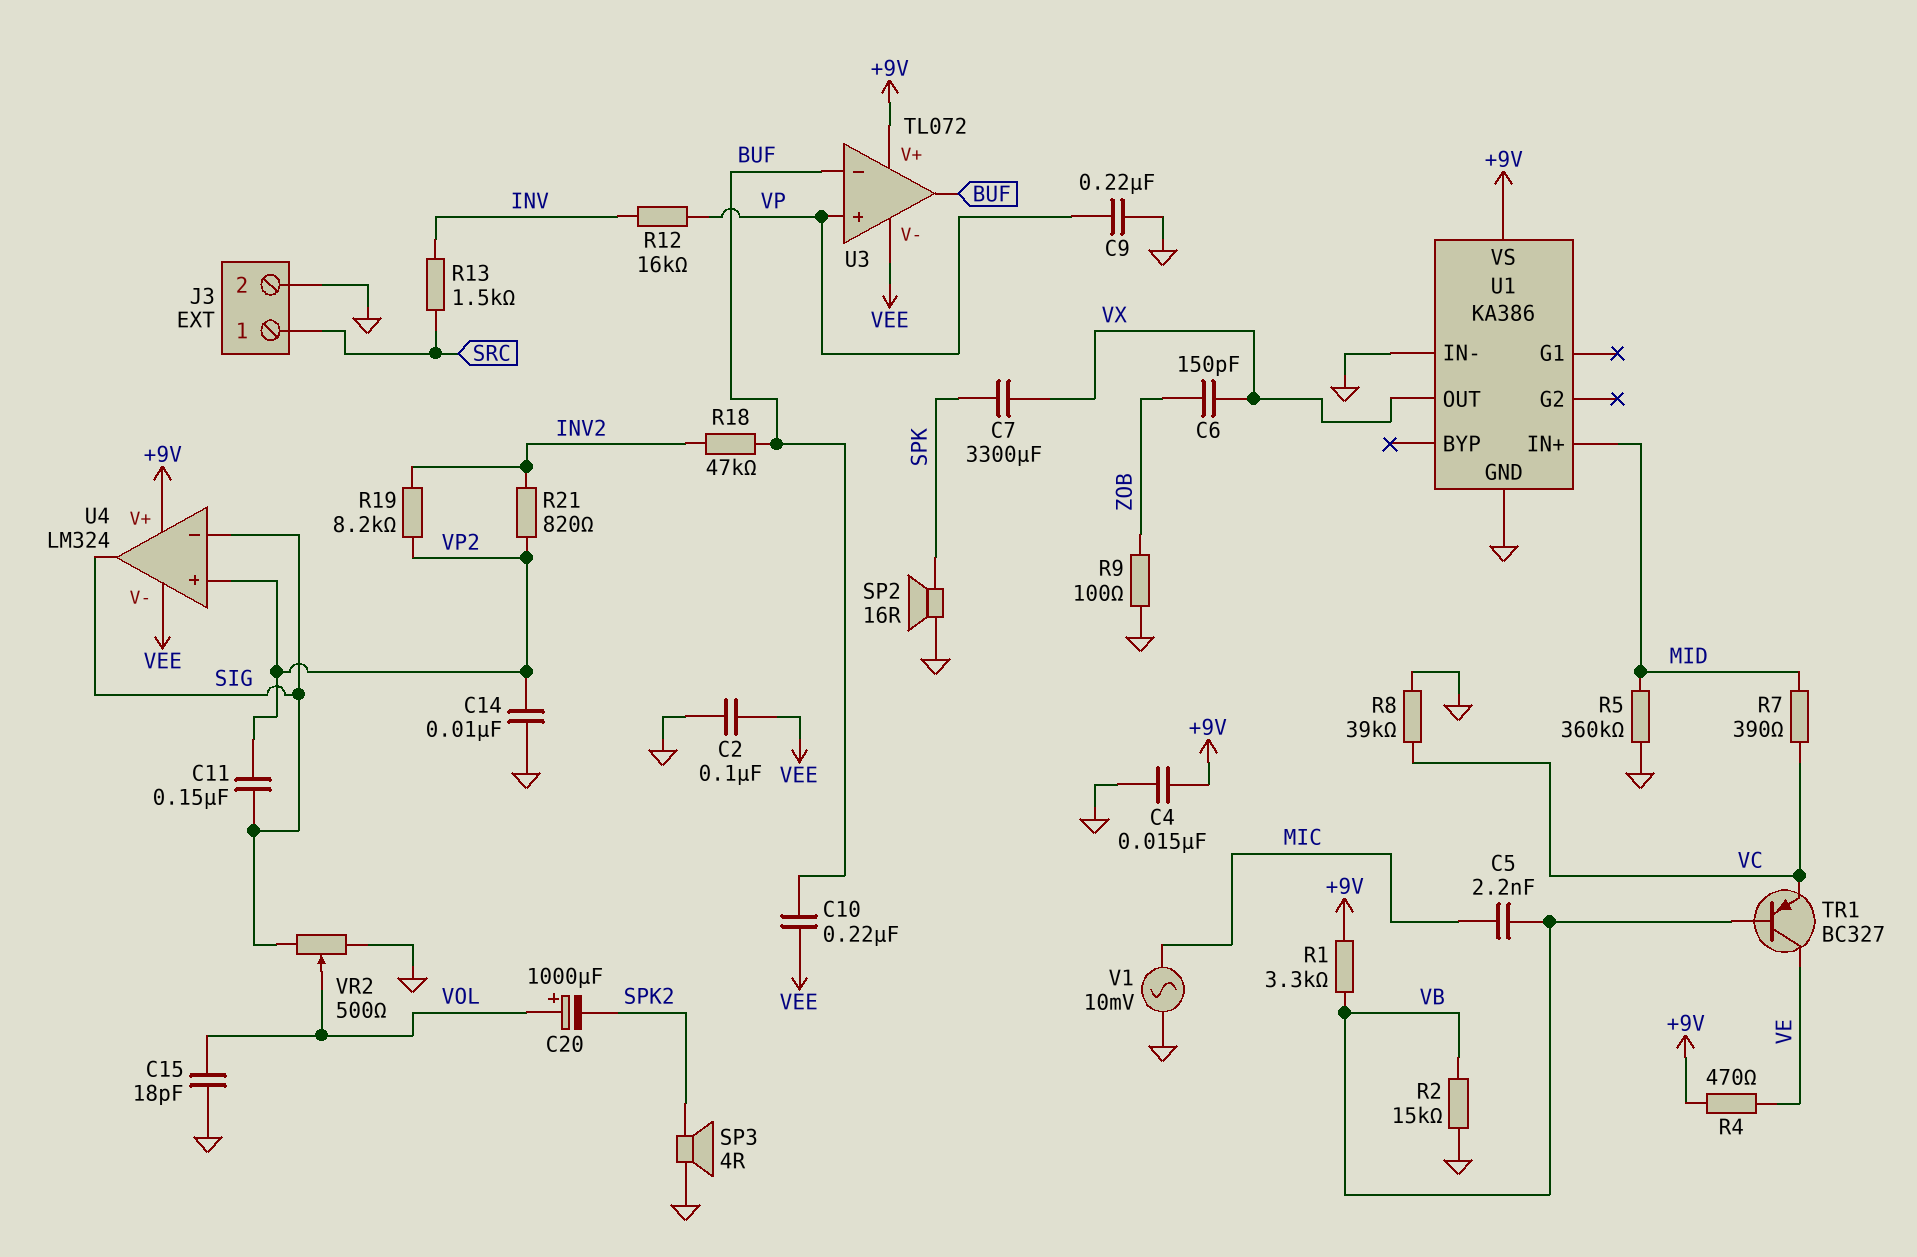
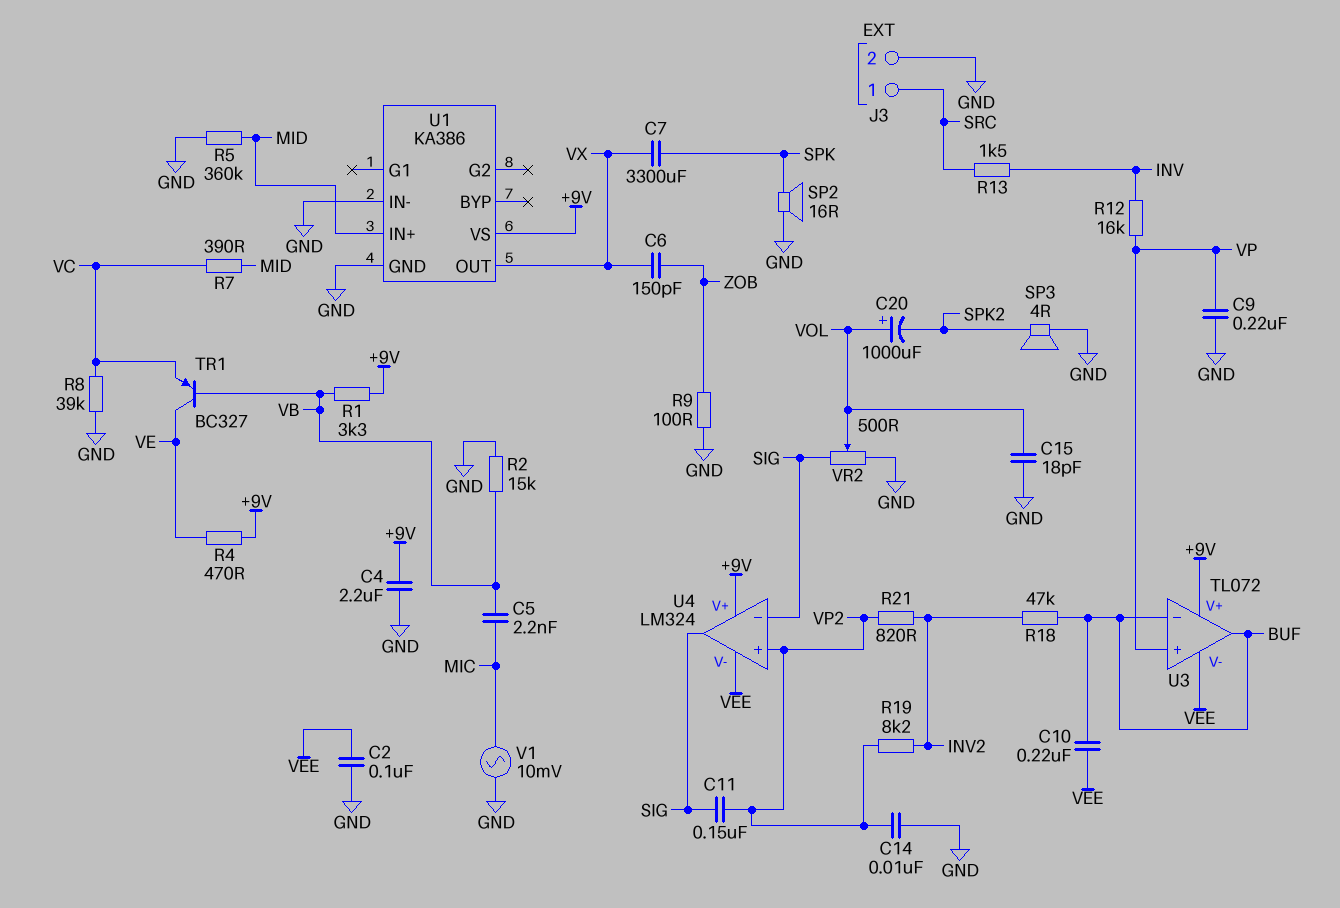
C4: 15nF (+9V, GND) -> 2.2uF (+9V, GND)

